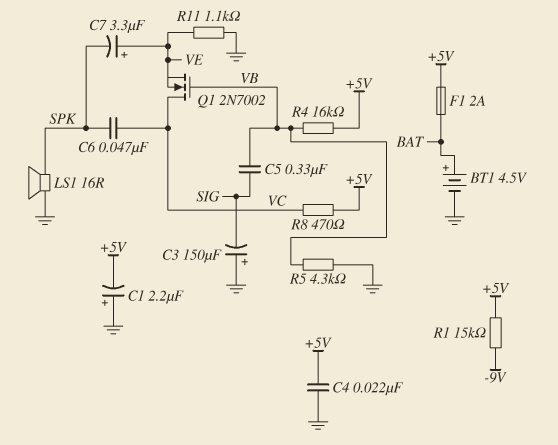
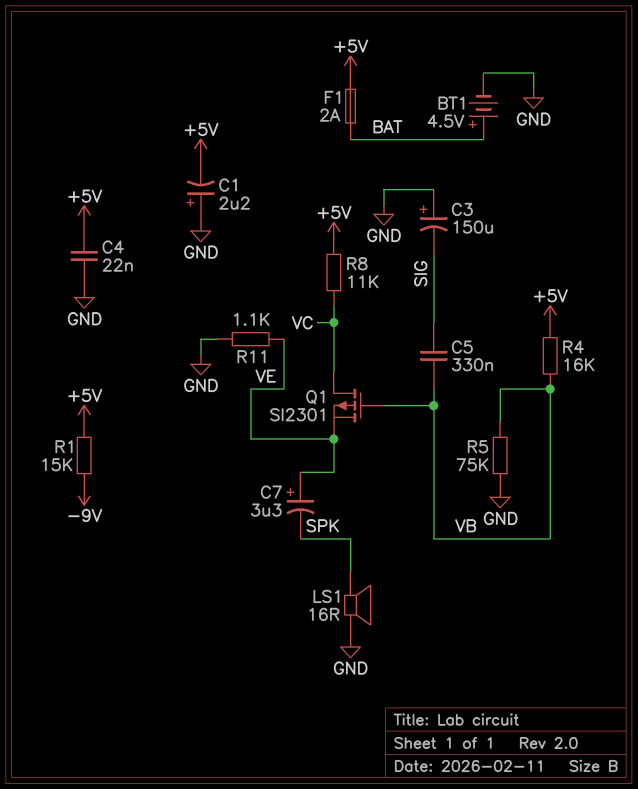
C6: 47nF (SPK, VC) -> none
Q1: NMOS 2N7002 (G VB, D VC, S VE) -> PMOS SI2301 (G VB, D VC, S VE)
R5: 4.3k (GND, VB) -> 75k (GND, VB)
R8: 470 (+5V, VC) -> 11k (+5V, VC)

